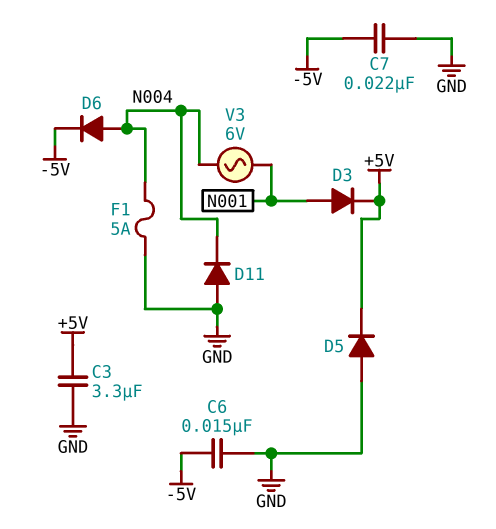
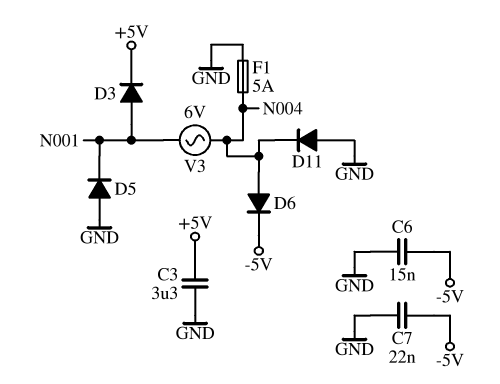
D5: diode (A GND, K +5V) -> diode (A GND, K N001)

